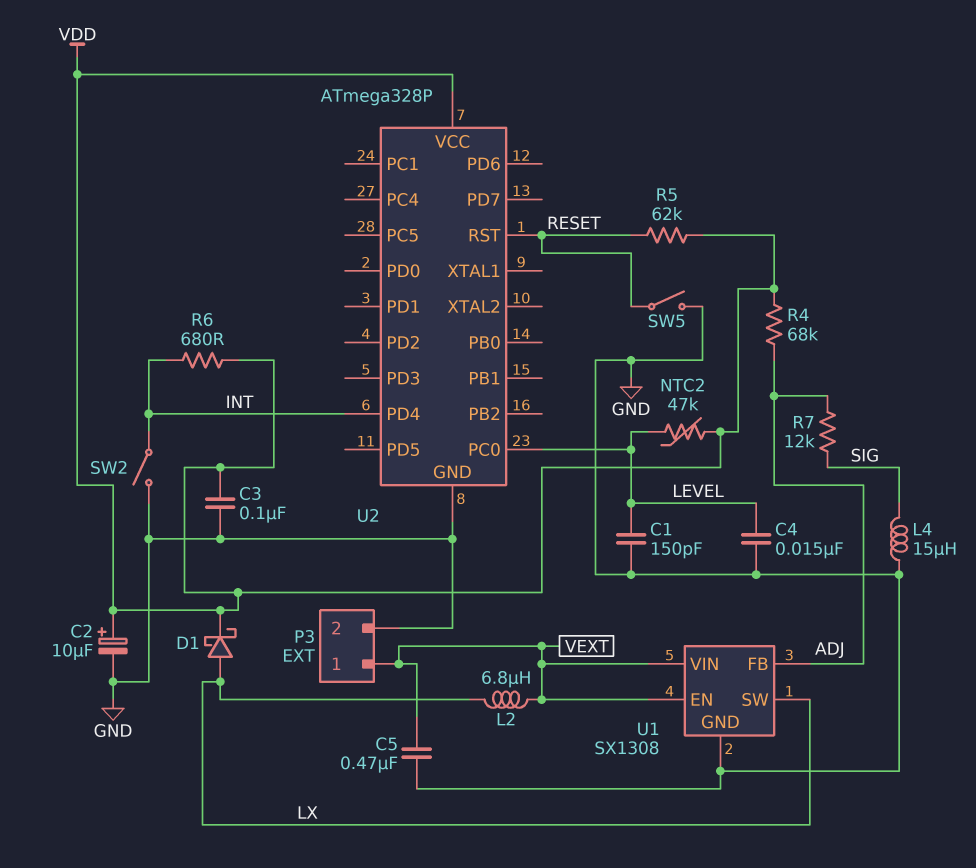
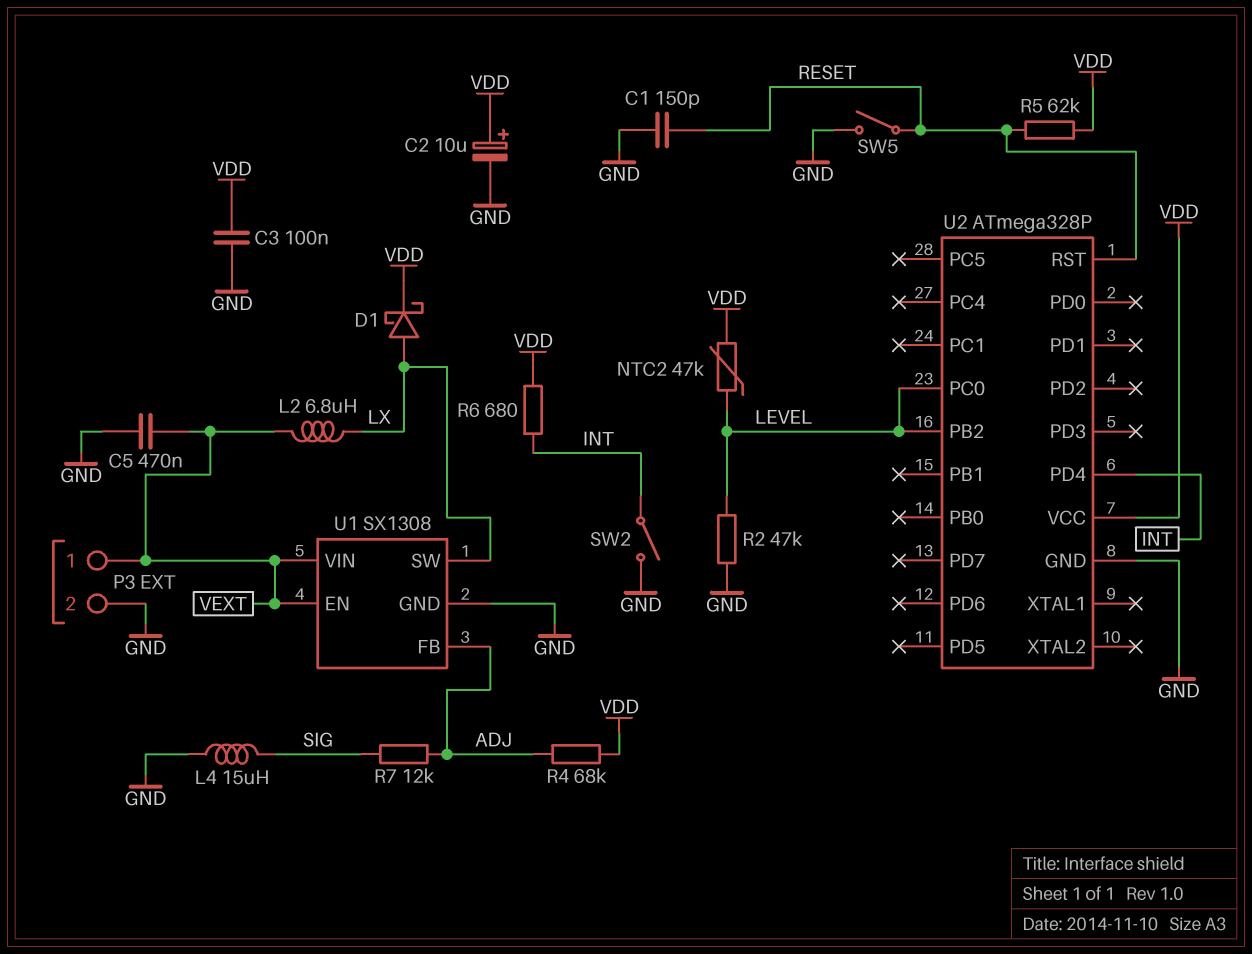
C1: 150pF (GND, LEVEL) -> 150pF (GND, RESET)
C4: 15nF (GND, LEVEL) -> none
R2: none -> 47k (GND, LEVEL)
U2 pin PB2: none -> LEVEL

